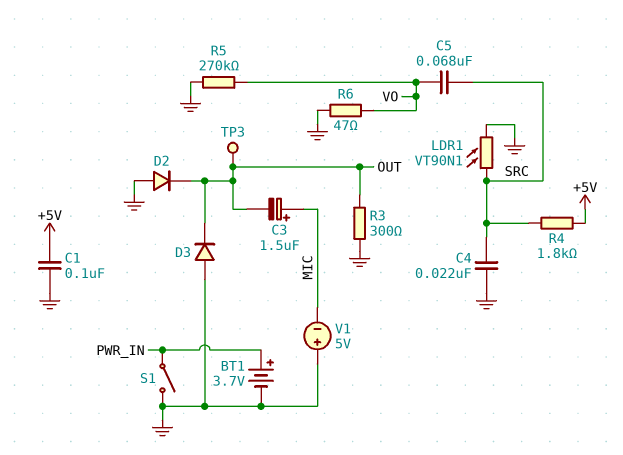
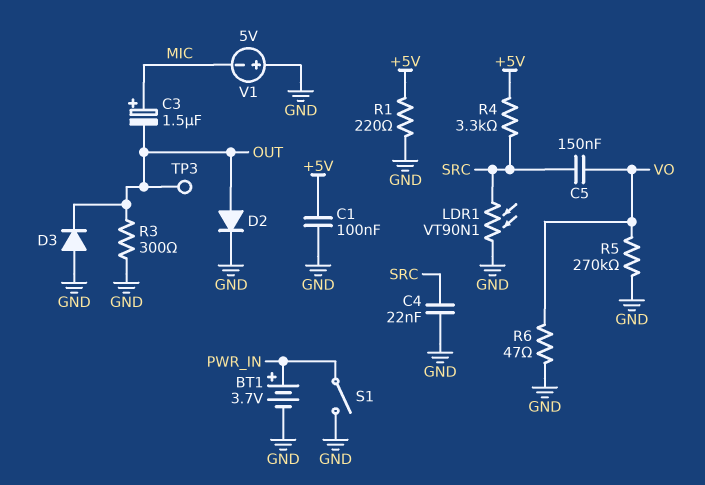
C5: 68nF (SRC, VO) -> 150nF (SRC, VO)
D2: diode (A GND, K OUT) -> diode (A OUT, K GND)
R1: none -> 220 (+5V, GND)
R4: 1.8k (+5V, SRC) -> 3.3k (+5V, SRC)

